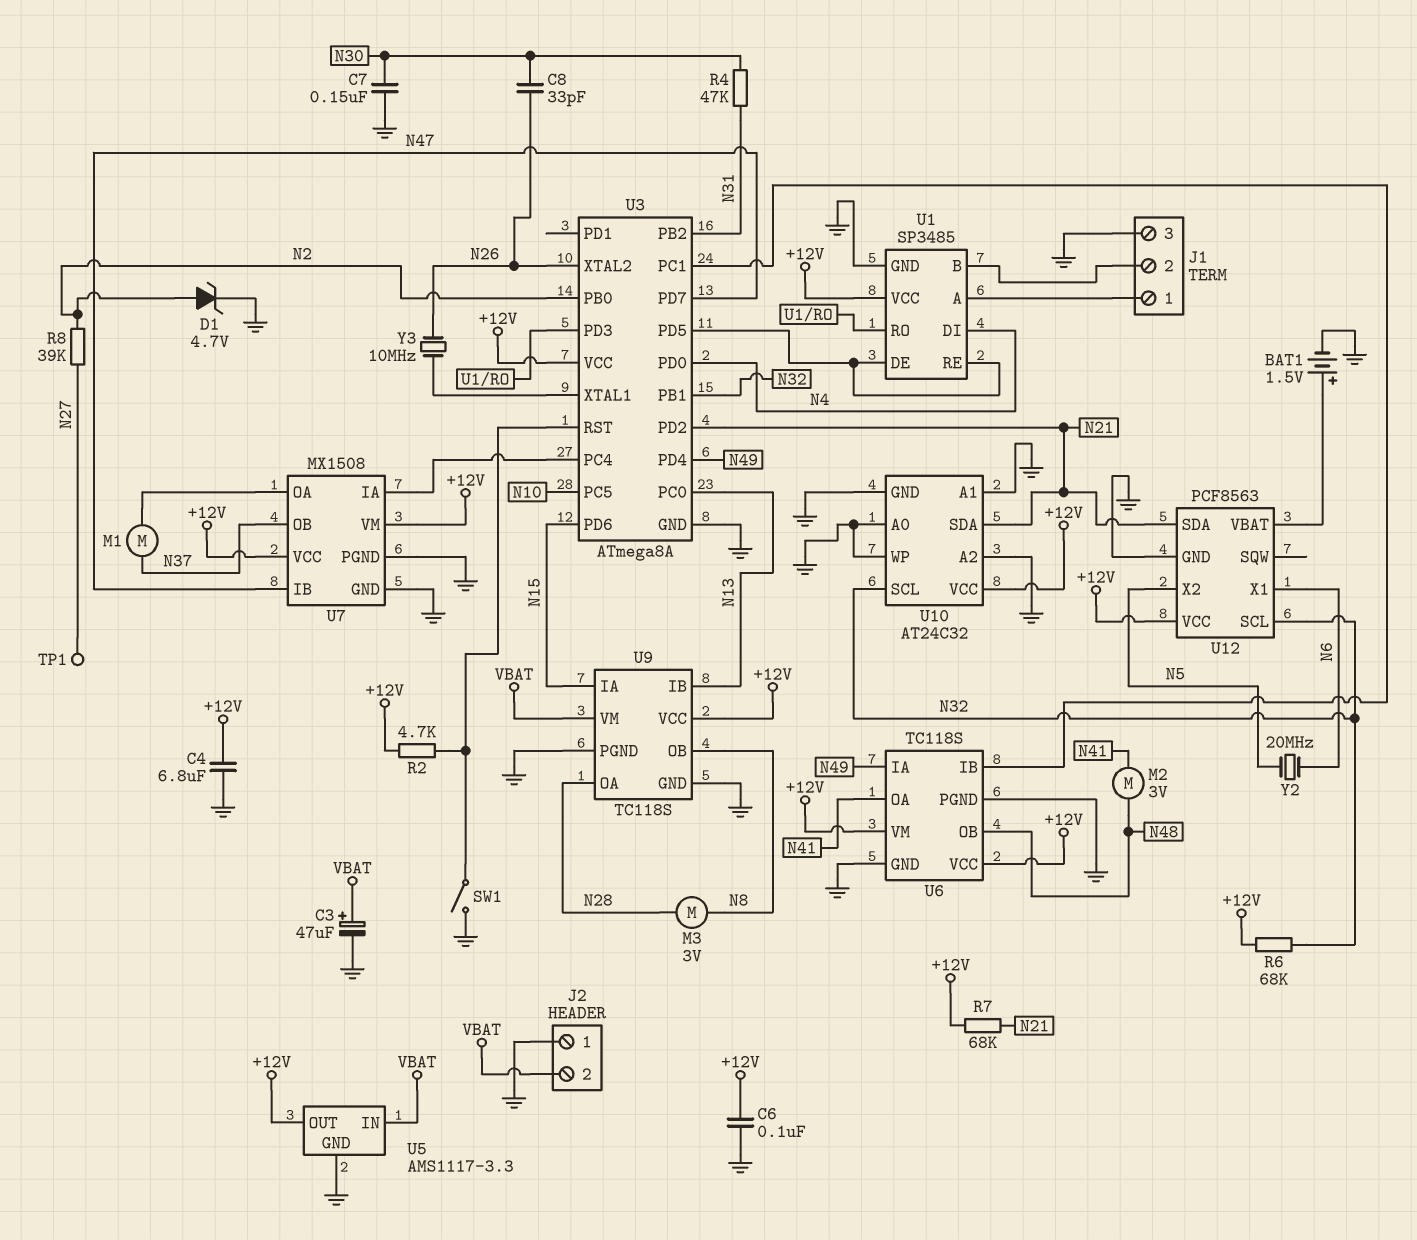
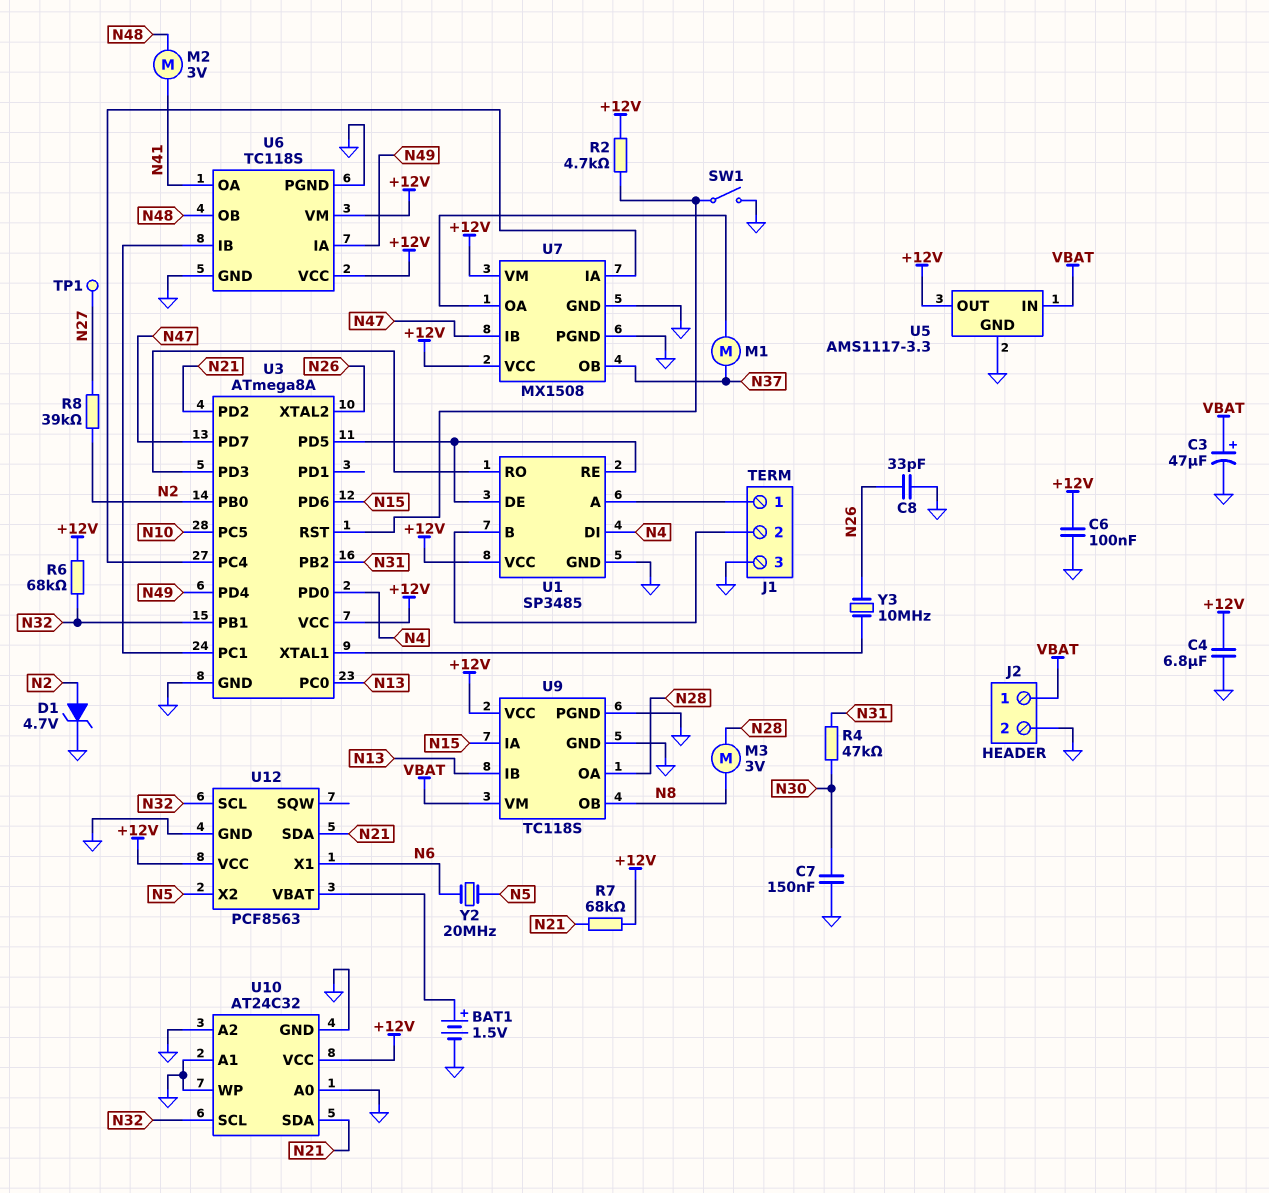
C8: 33pF (N26, N30) -> 33pF (GND, N26)
J2 pin 1: GND -> VBAT
J2 pin 2: VBAT -> GND

